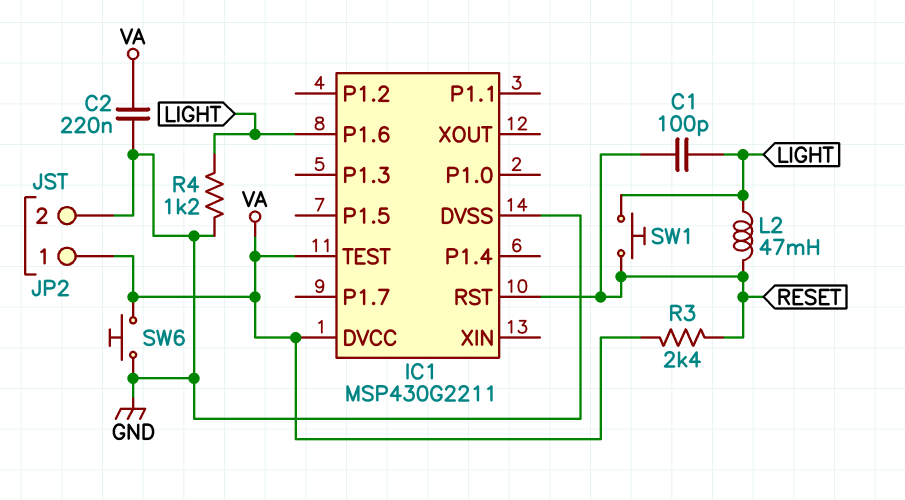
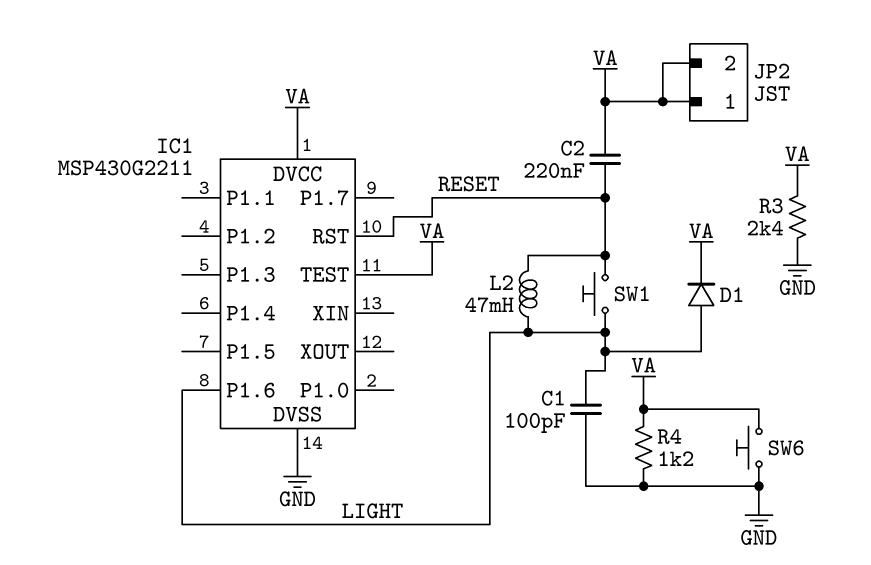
C1: 100pF (LIGHT, RESET) -> 100pF (GND, LIGHT)
C2: 220nF (GND, VA) -> 220nF (RESET, VA)
D1: none -> diode (A LIGHT, K VA)
JP2 pin 2: GND -> VA
R3: 2.4k (RESET, VA) -> 2.4k (GND, VA)
R4: 1.2k (GND, LIGHT) -> 1.2k (GND, VA)

